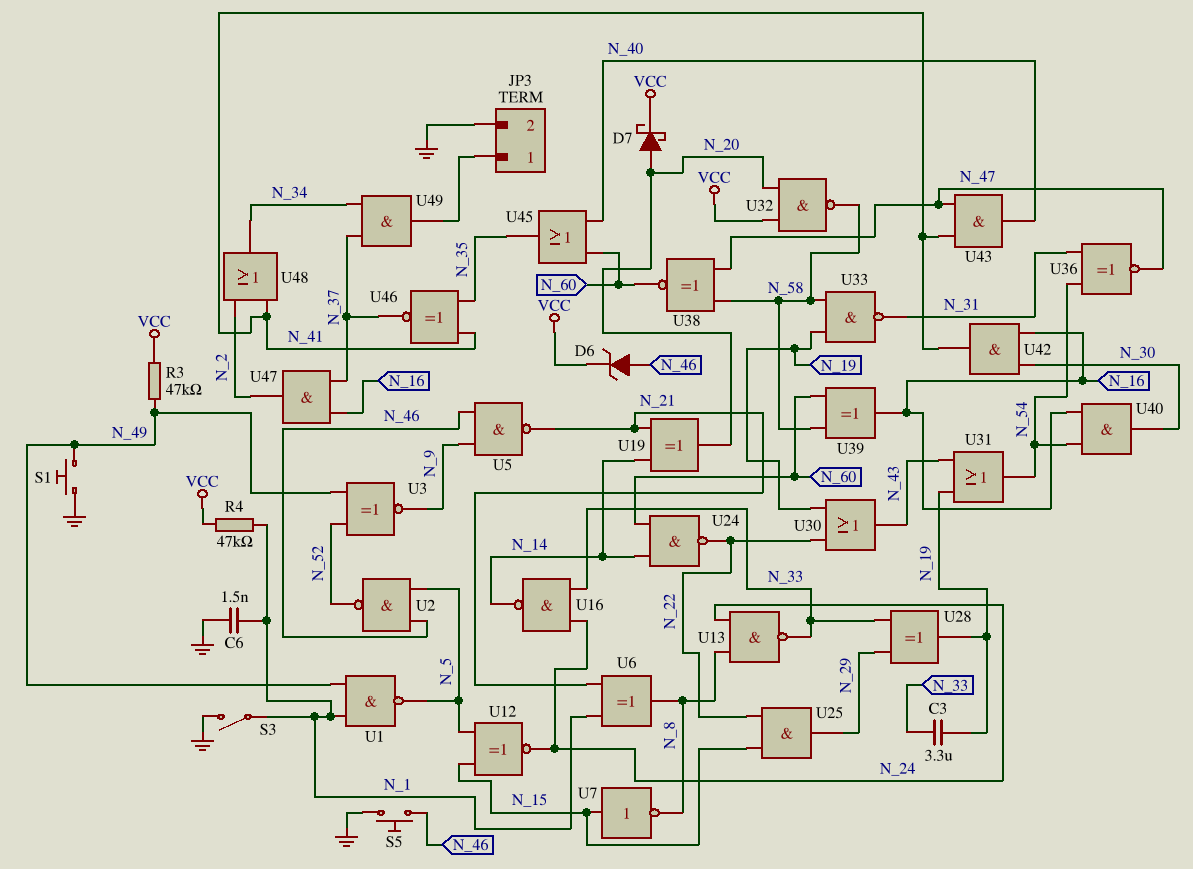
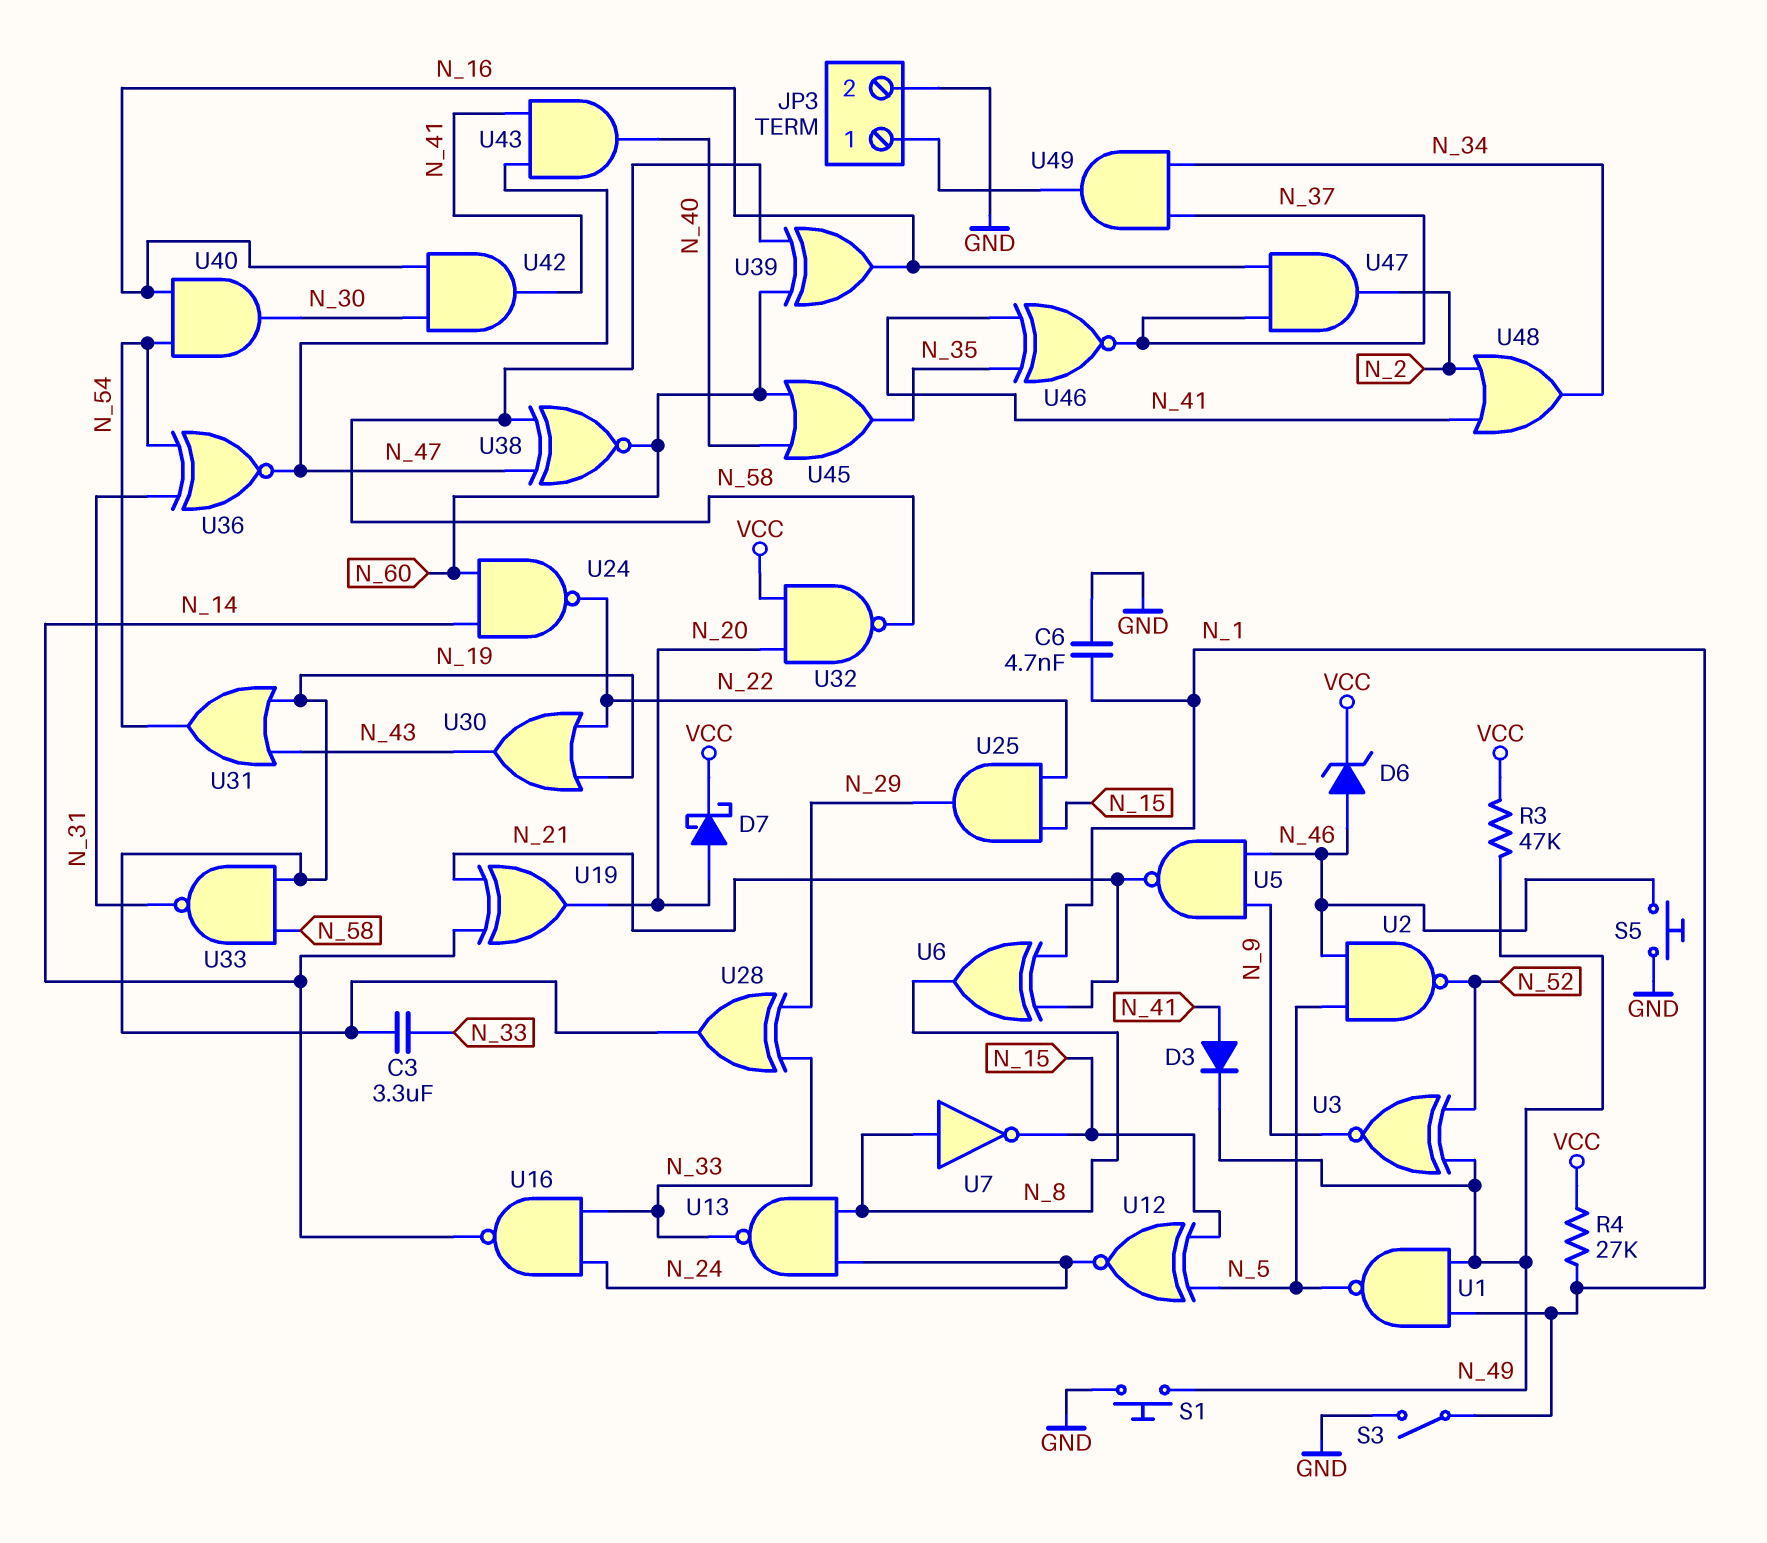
C6: 1.5nF (GND, N_1) -> 4.7nF (GND, N_1)
D3: none -> diode (A N_41, K N_49)
R4: 47k (N_1, VCC) -> 27k (N_1, VCC)
U7: NOT (in N_15, out N_8) -> NOT (in N_8, out N_15)

